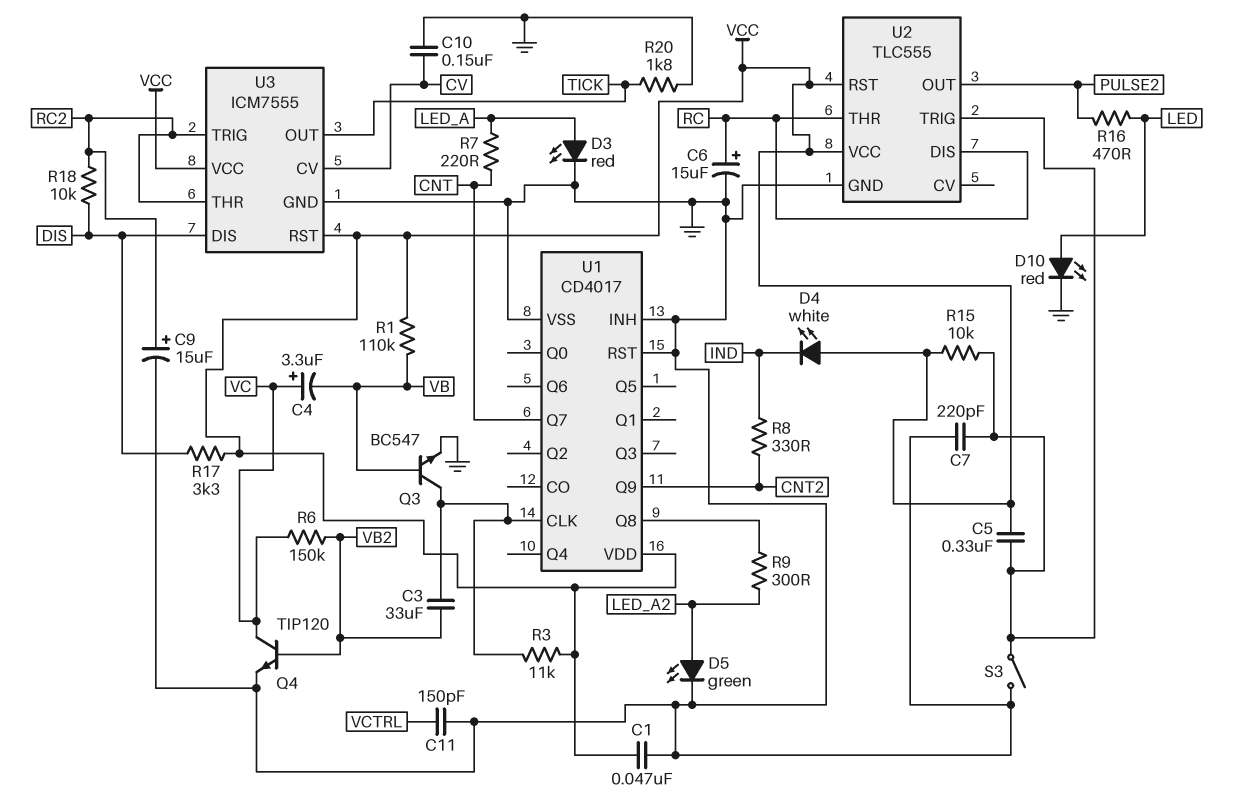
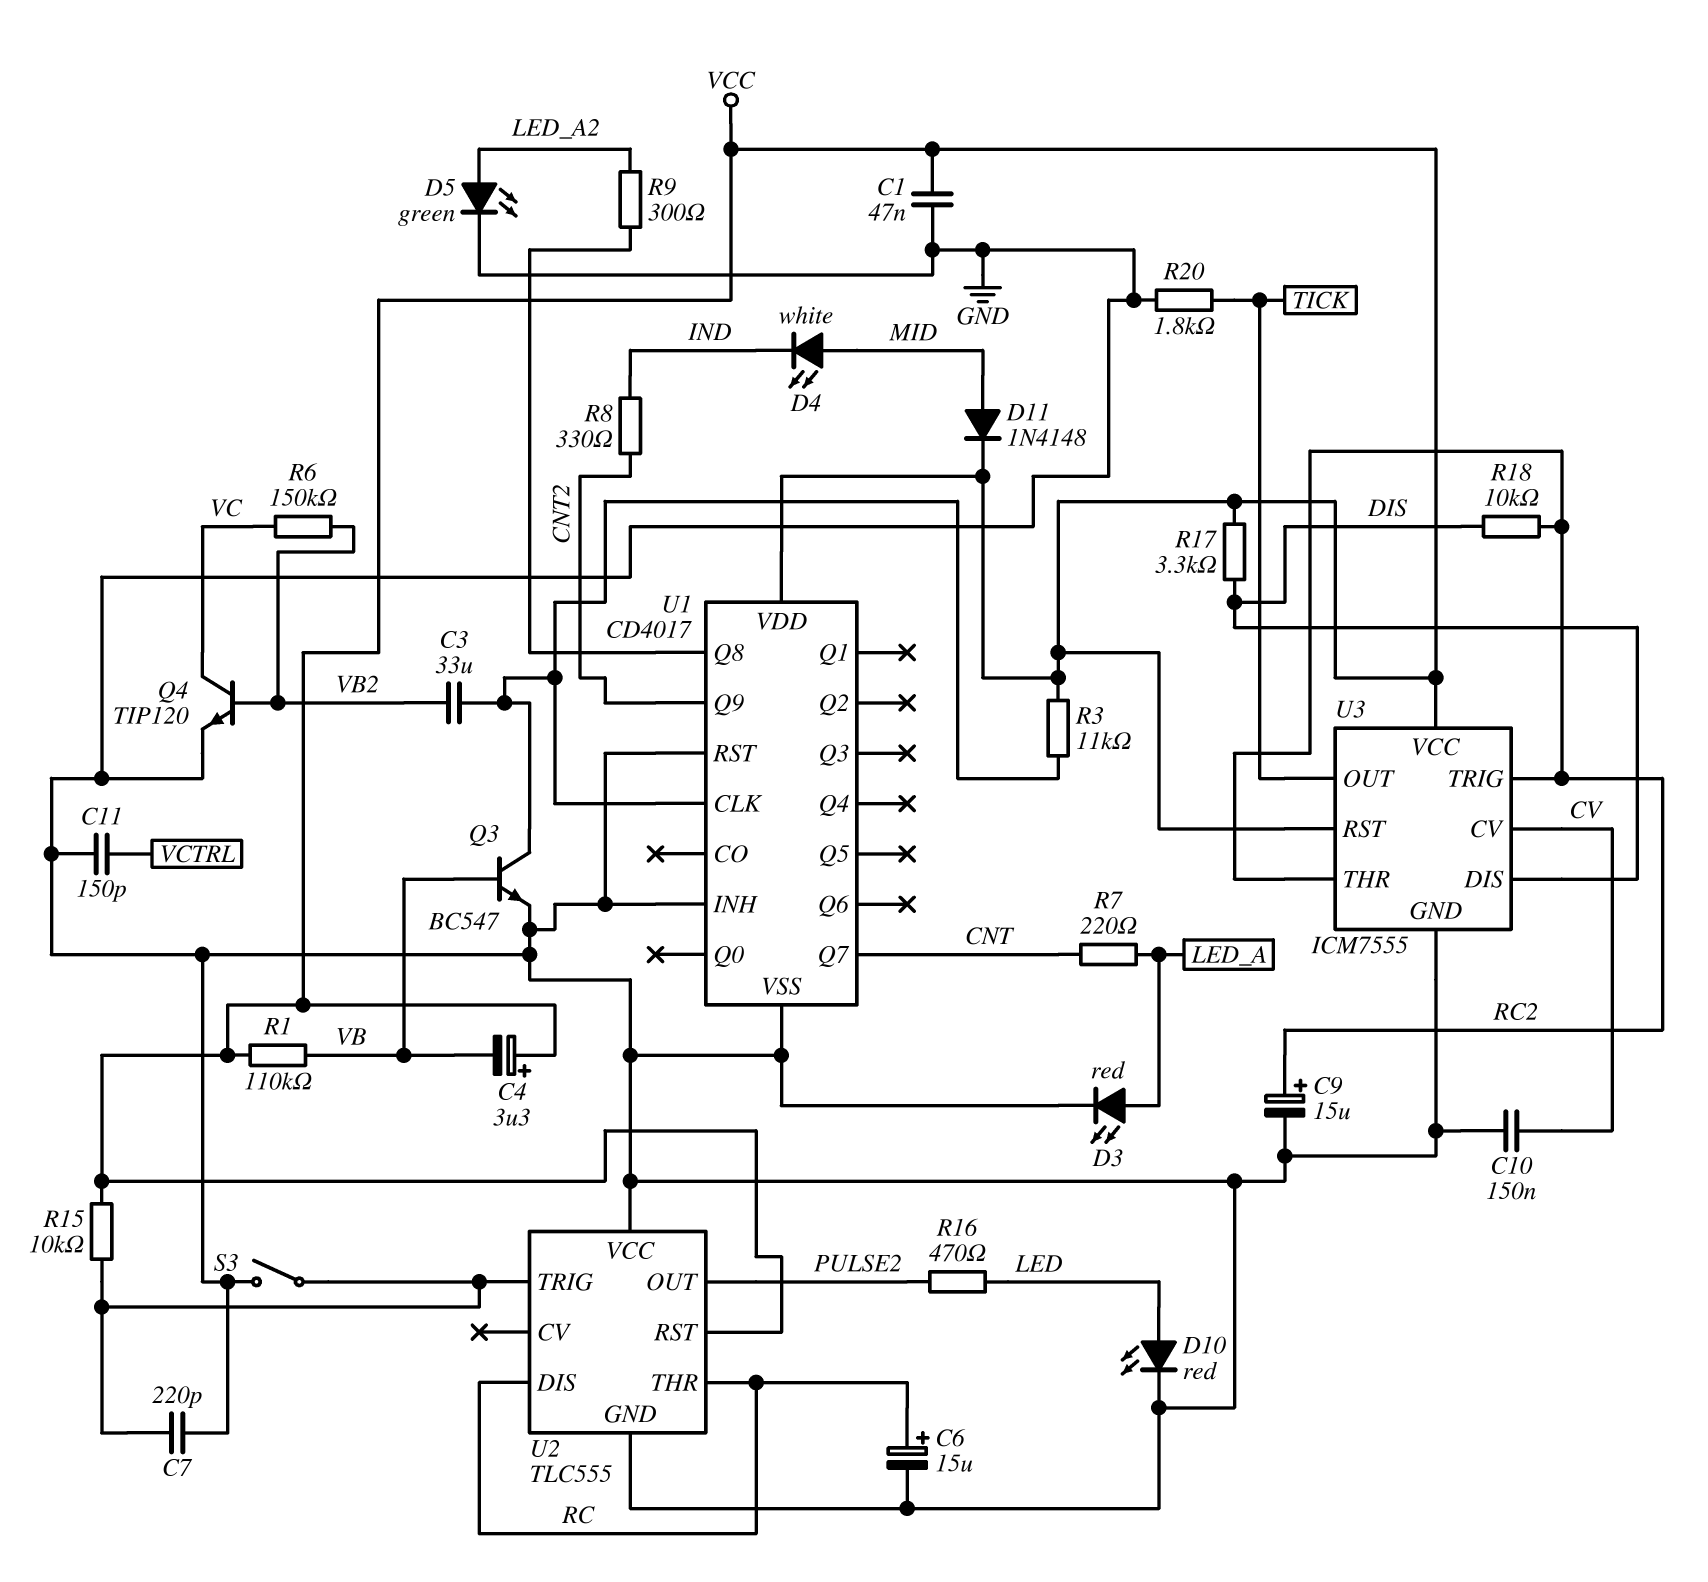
C4: 3.3uF (plus VC, minus VB) -> 3.3uF (plus VCC, minus VB)
C5: 330nF (U2/TRIG, VCC) -> none
D4: LED white (A VCC, K IND) -> LED white (A MID, K IND)
D11: none -> diode 1N4148 (A MID, K VCC)
U2 pin VCC: VCC -> GND

